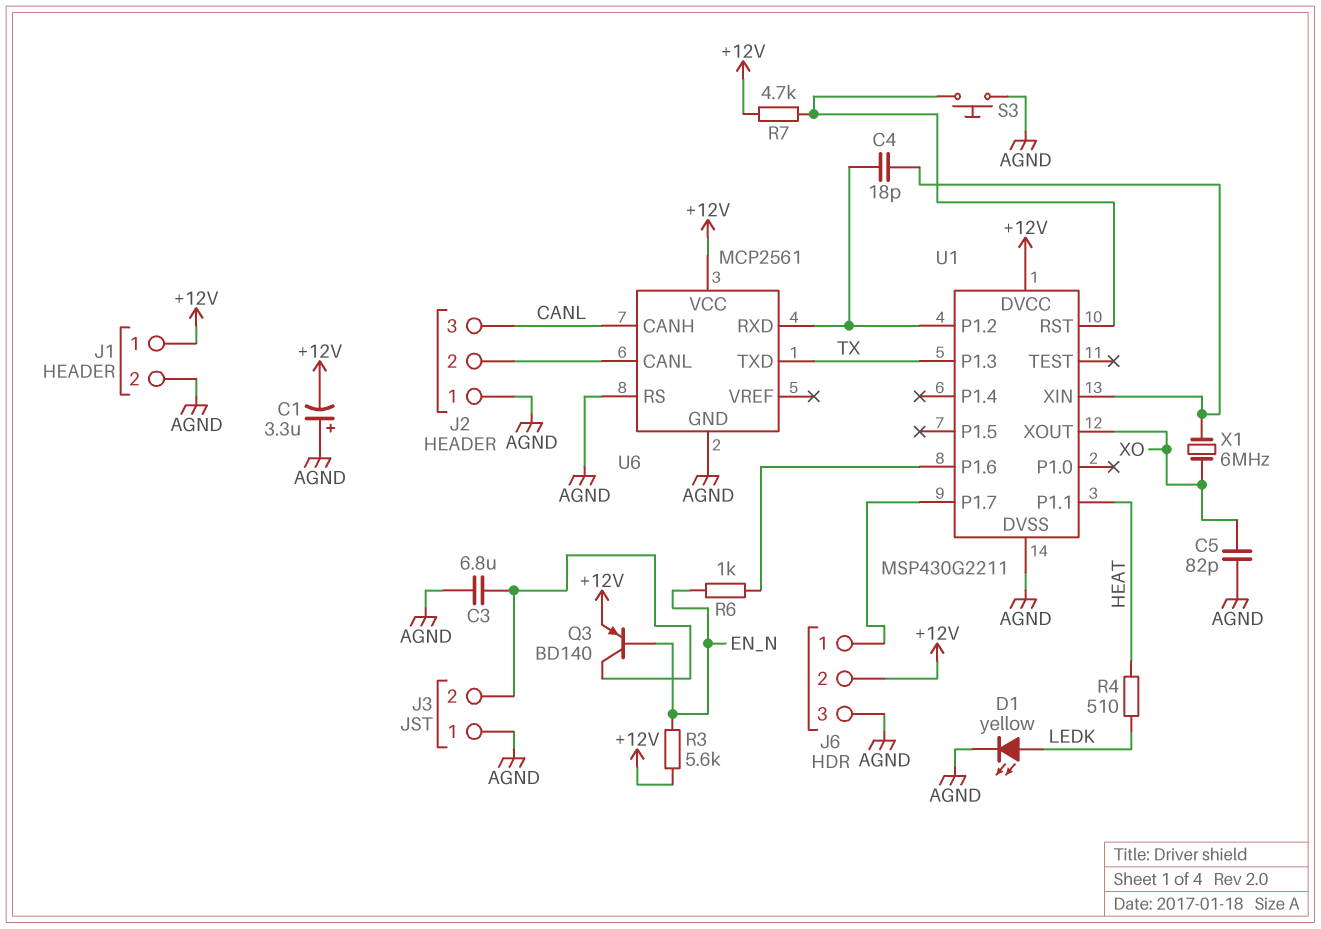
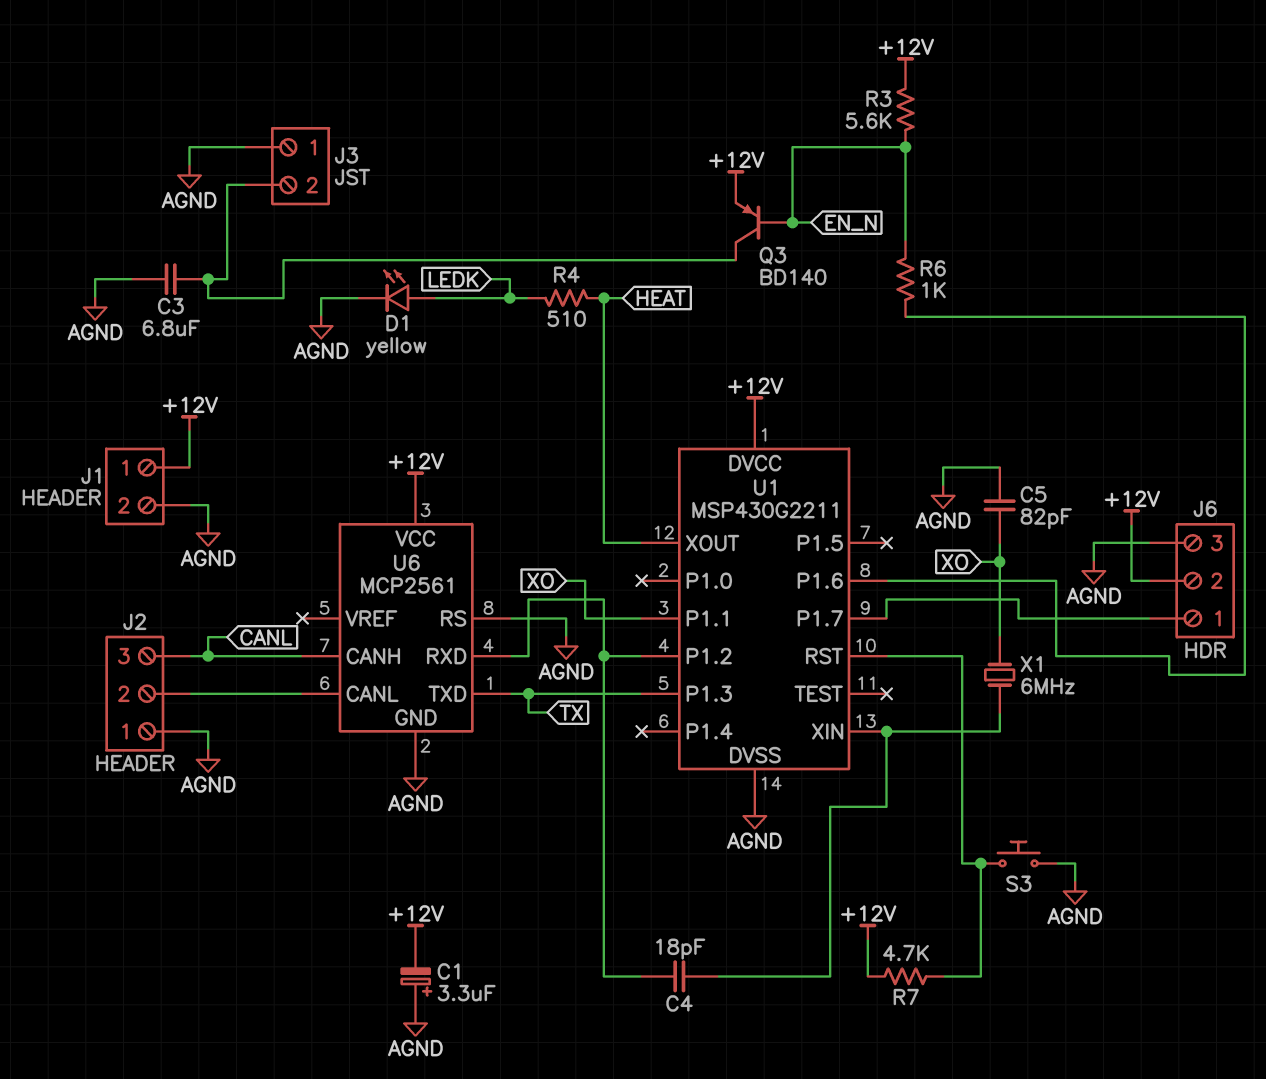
U1 pin P1.1: HEAT -> XO
U1 pin XOUT: XO -> HEAT

